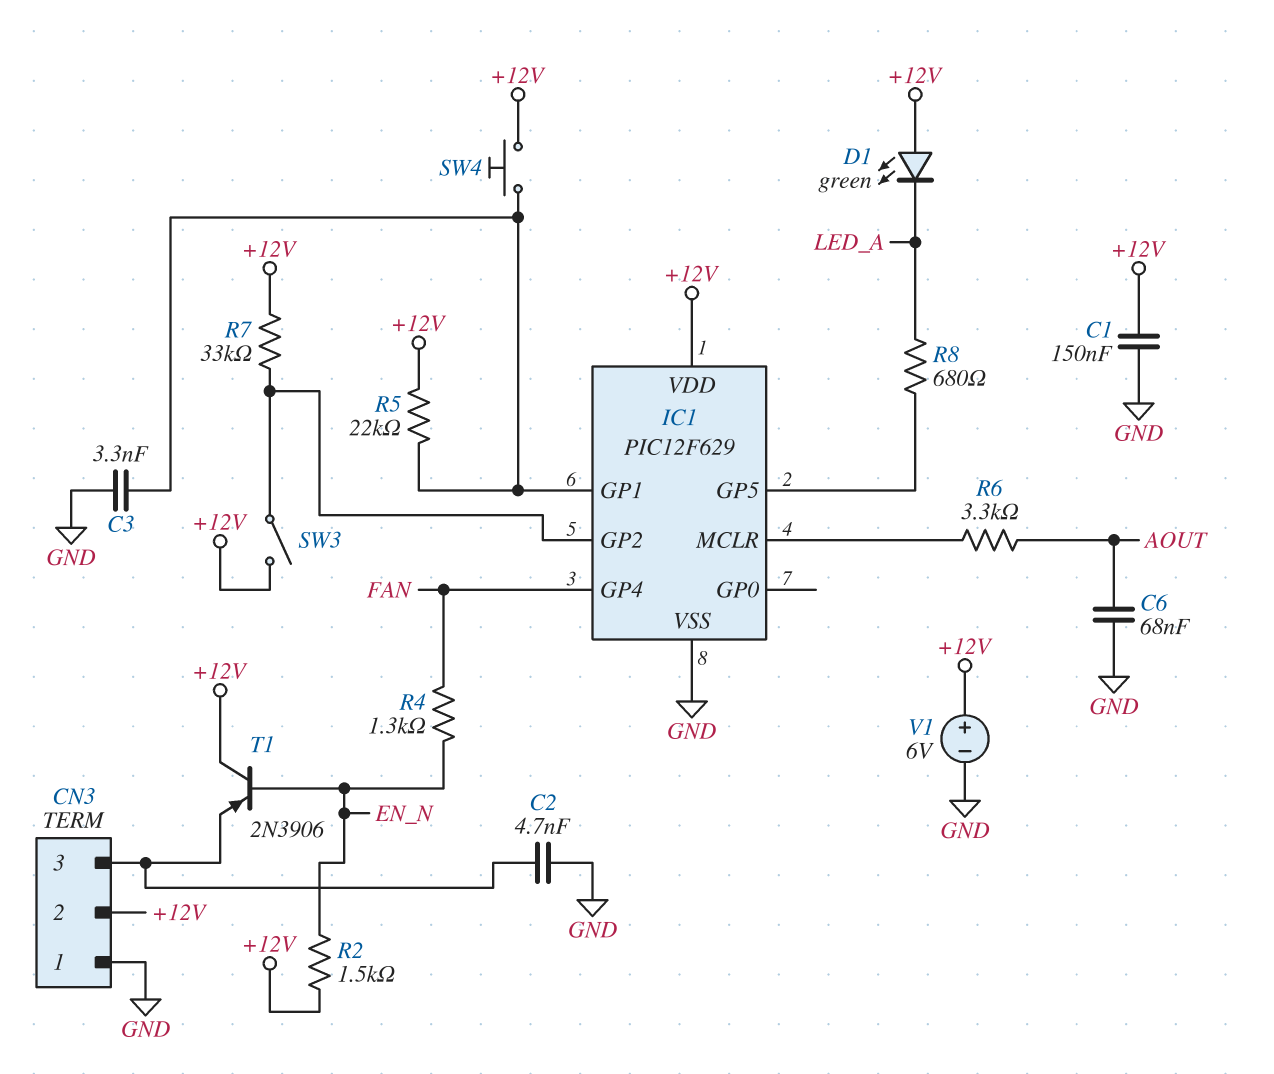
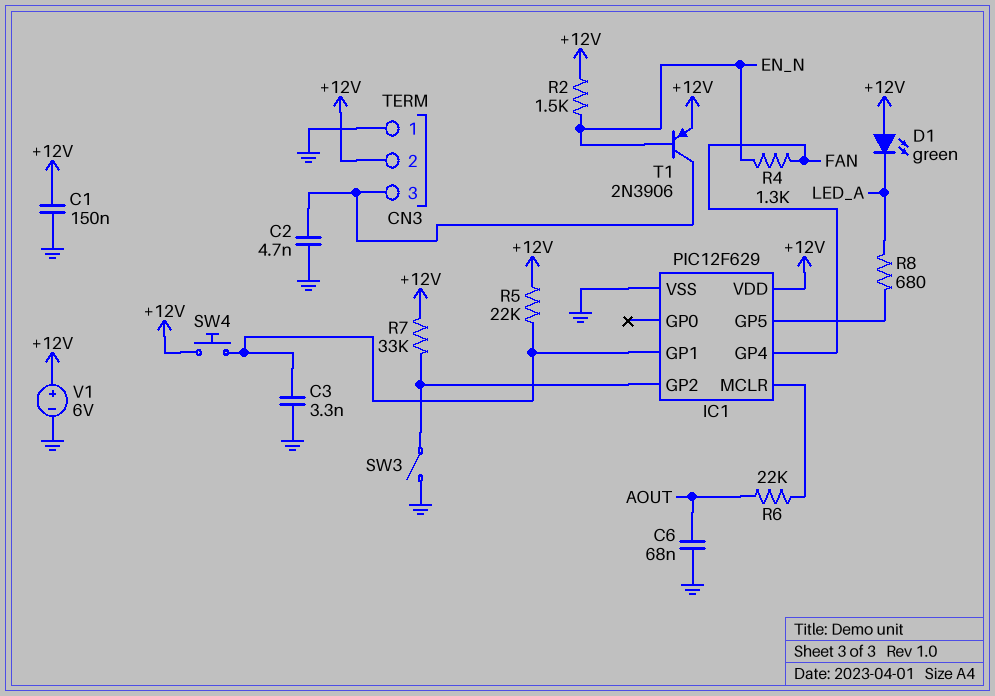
R6: 3.3k (AOUT, IC1/MCLR) -> 22k (AOUT, IC1/MCLR)
SW3: switch (+12V, IC1/GP2) -> switch (GND, IC1/GP2)
T1: PNP 2N3906 (B EN_N, C +12V, E CN3/3) -> PNP 2N3906 (B EN_N, C CN3/3, E +12V)

